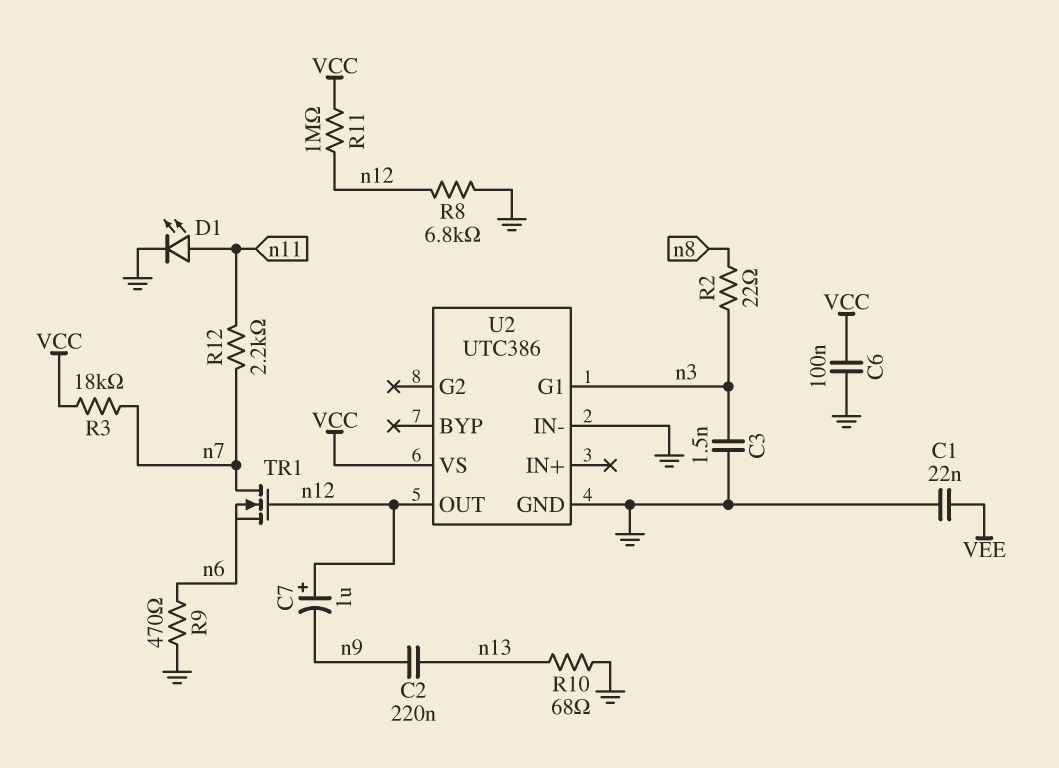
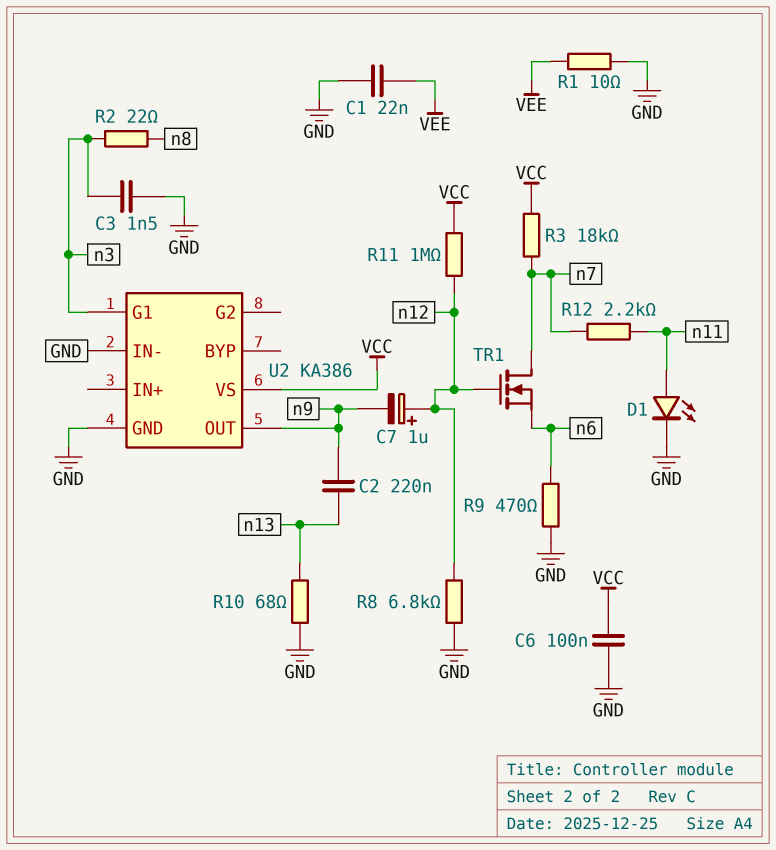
R1: none -> 10 (GND, VEE)
U2: UTC386 -> KA386
U2 pin OUT: n12 -> n9

